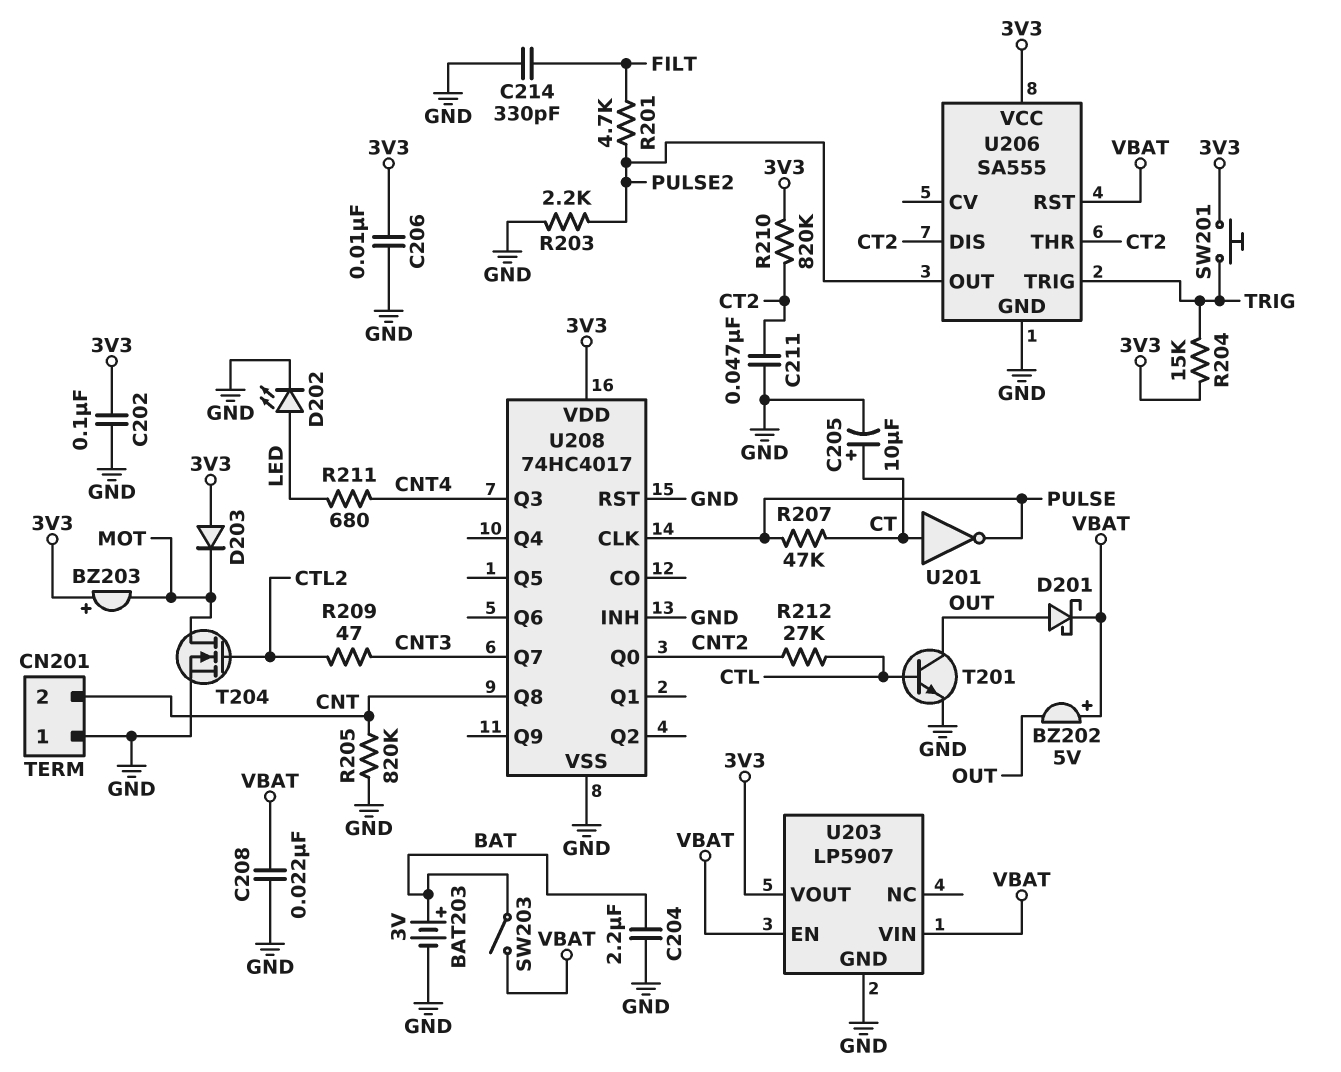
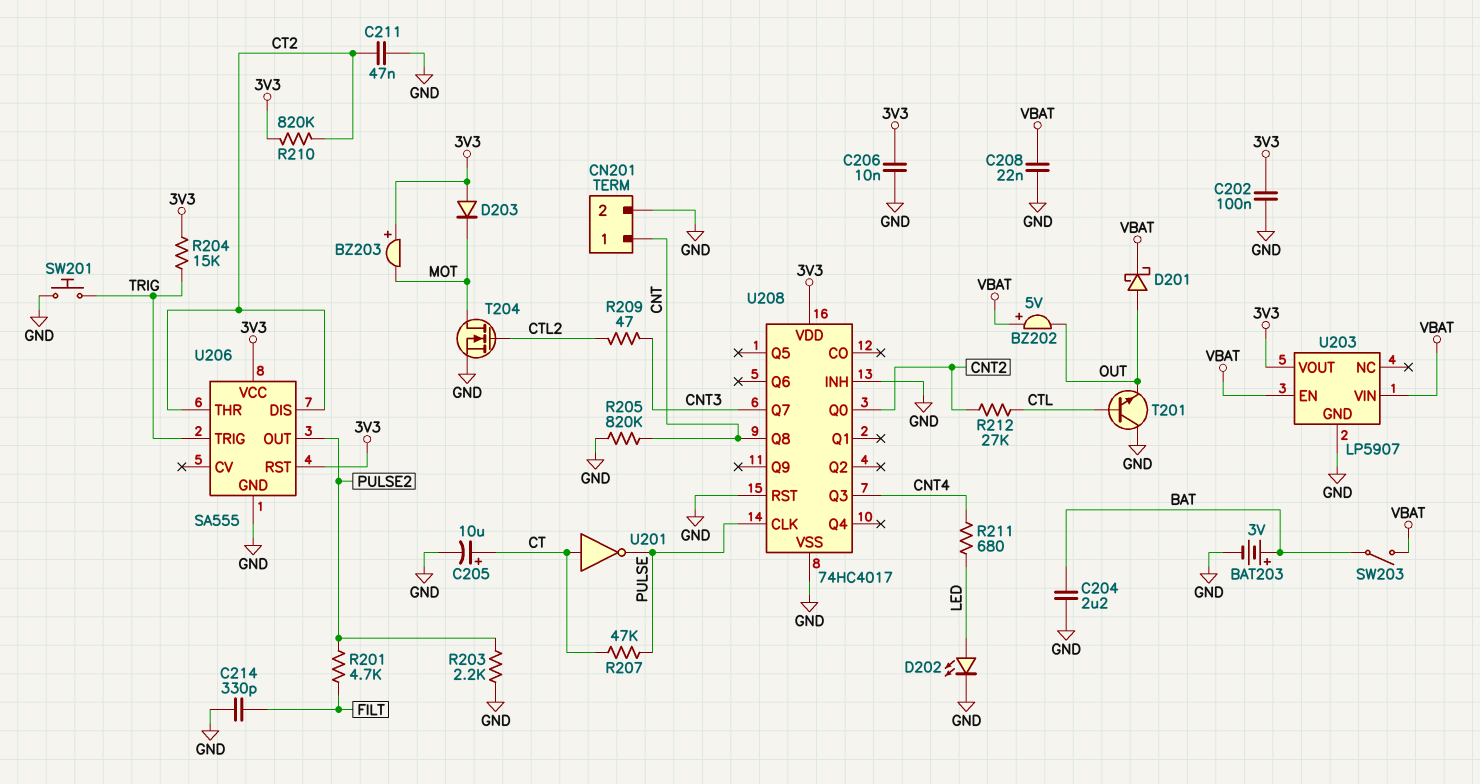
CN201 pin 1: GND -> CNT
CN201 pin 2: CNT -> GND
SW201: button (3V3, TRIG) -> button (GND, TRIG)
T201: NPN (B CTL, C OUT, E GND) -> NPN (B CTL, C GND, E OUT)
U206 pin RST: VBAT -> 3V3

